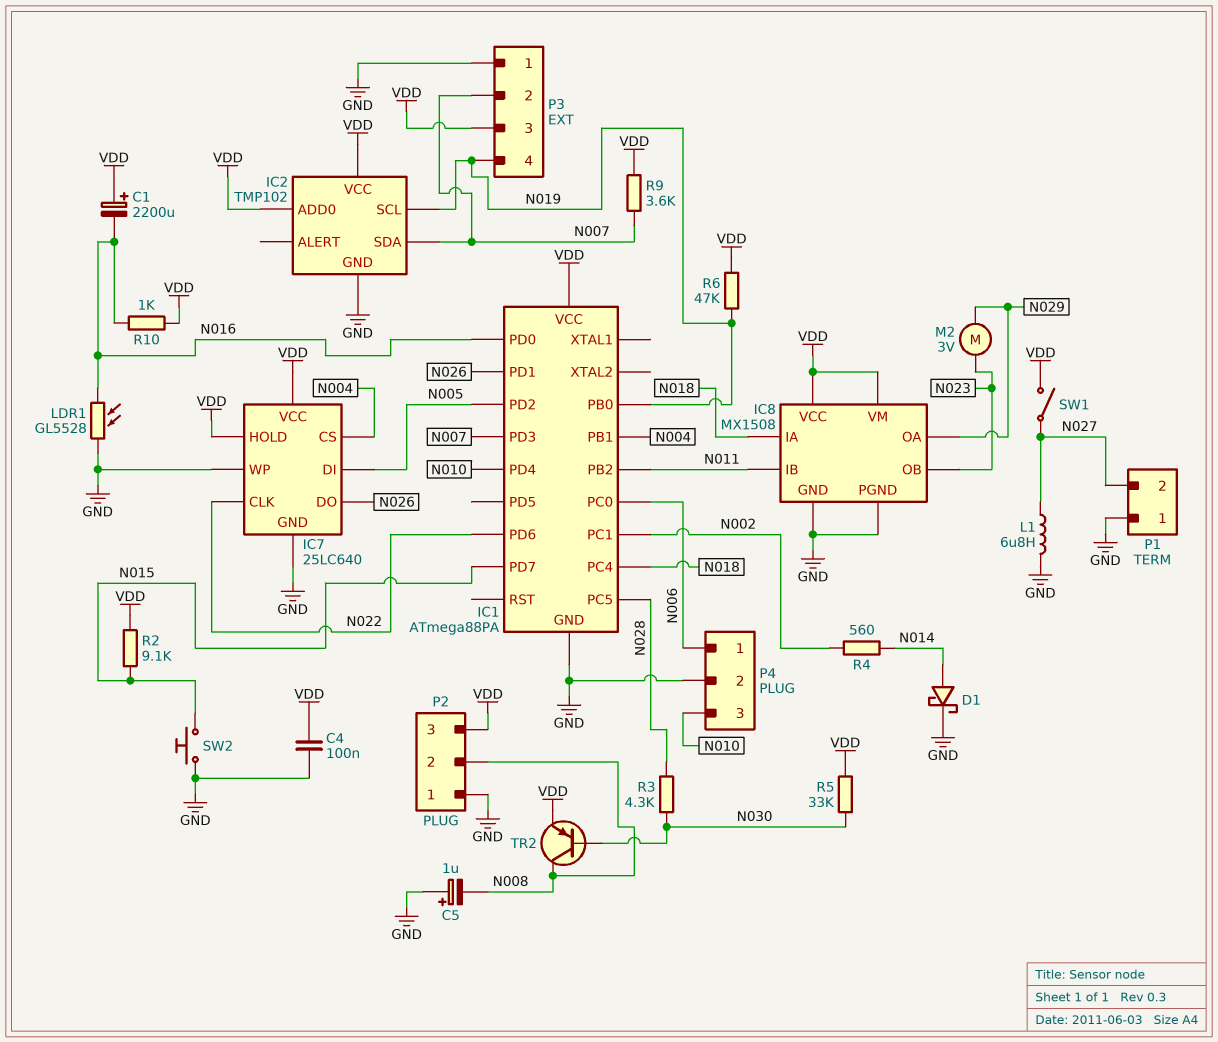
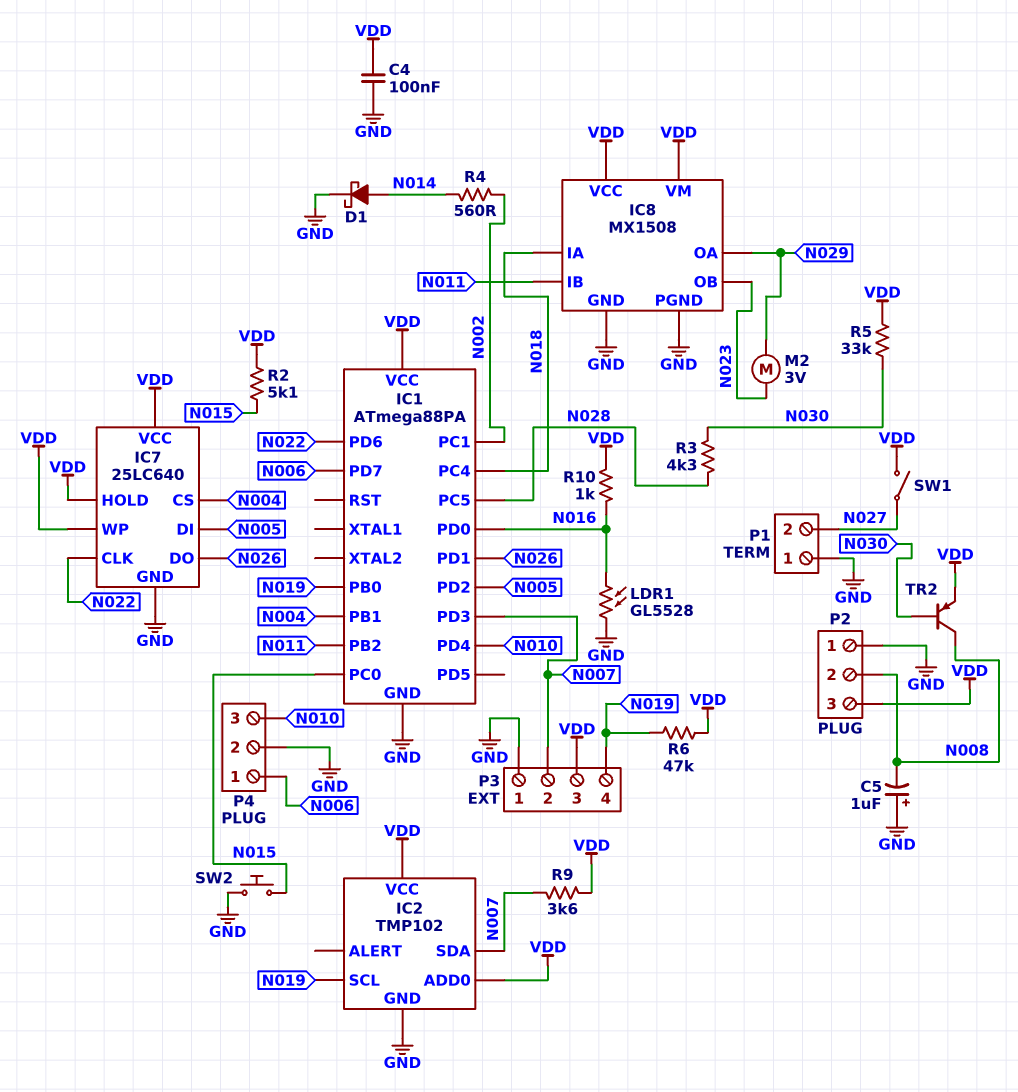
C1: 2200uF (plus VDD, minus N016) -> none
IC1 pin PC0: N006 -> N015
IC1 pin PD7: N015 -> N006
IC7 pin WP: GND -> VDD
L1: 6.8uH (GND, N027) -> none
R2: 9.1k (N015, VDD) -> 5.1k (N015, VDD)

